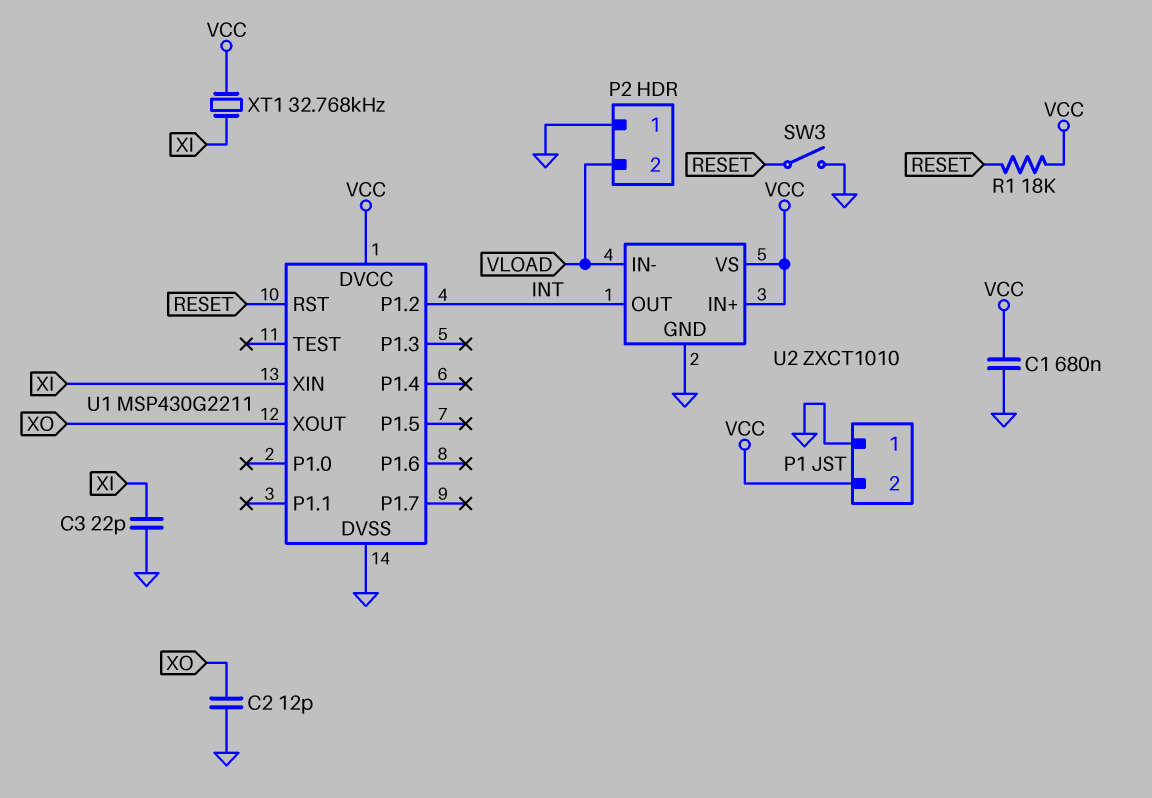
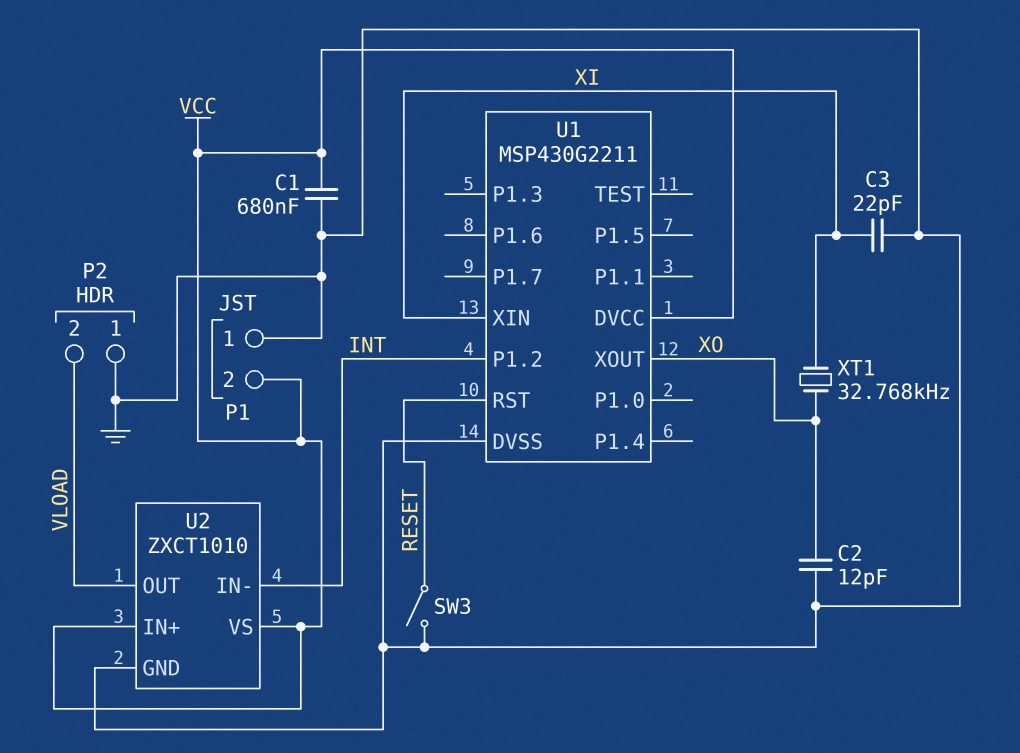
R1: 18k (RESET, VCC) -> none
U2 pin IN-: VLOAD -> INT
U2 pin OUT: INT -> VLOAD
XT1: 32.768kHz (VCC, XI) -> 32.768kHz (XI, XO)

